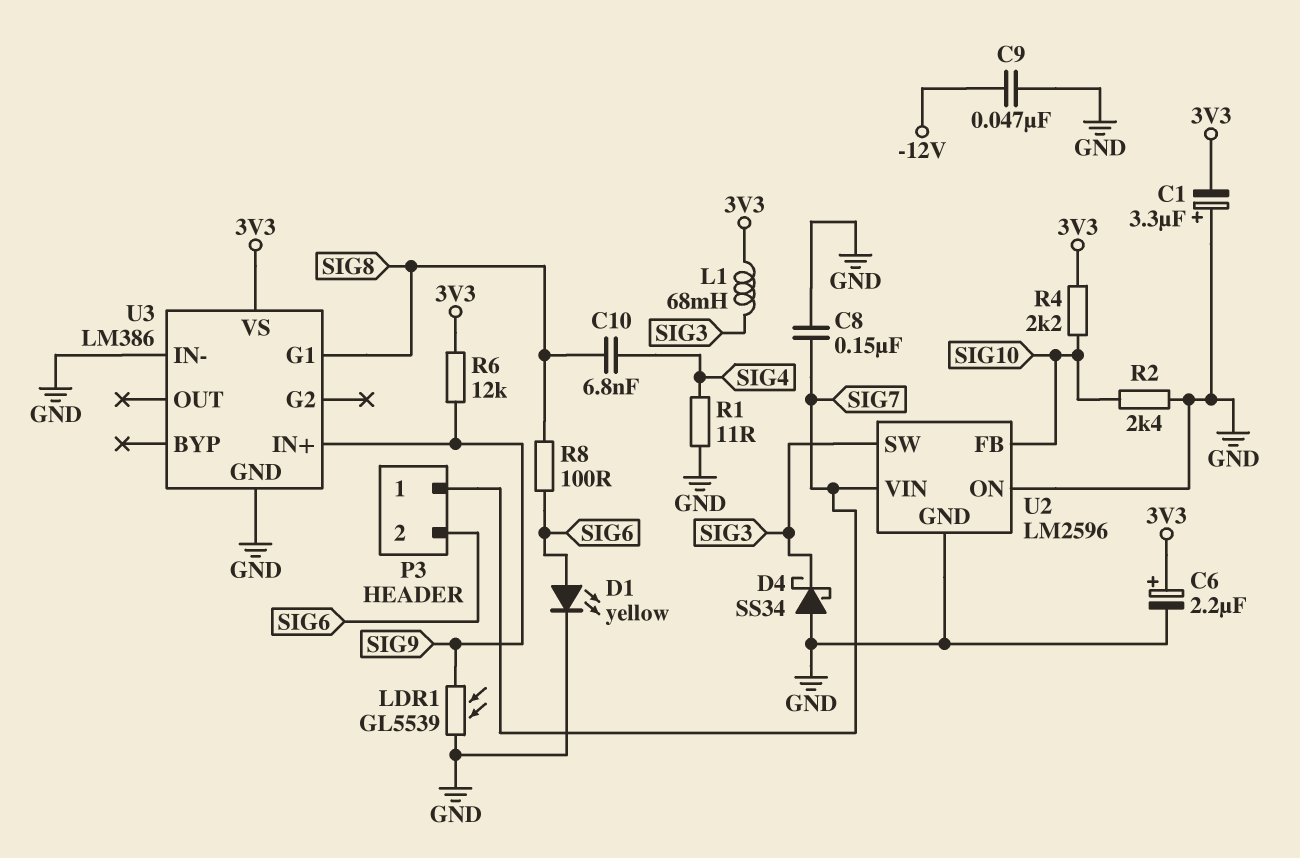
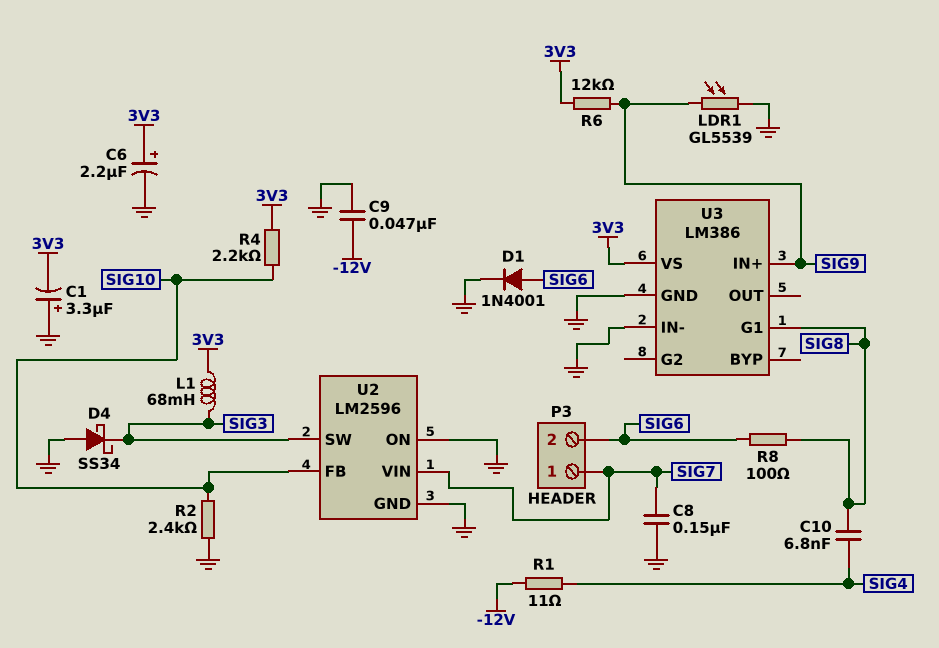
D1: LED yellow (A SIG6, K GND) -> diode 1N4001 (A SIG6, K GND)
R1: 11 (GND, SIG4) -> 11 (-12V, SIG4)

